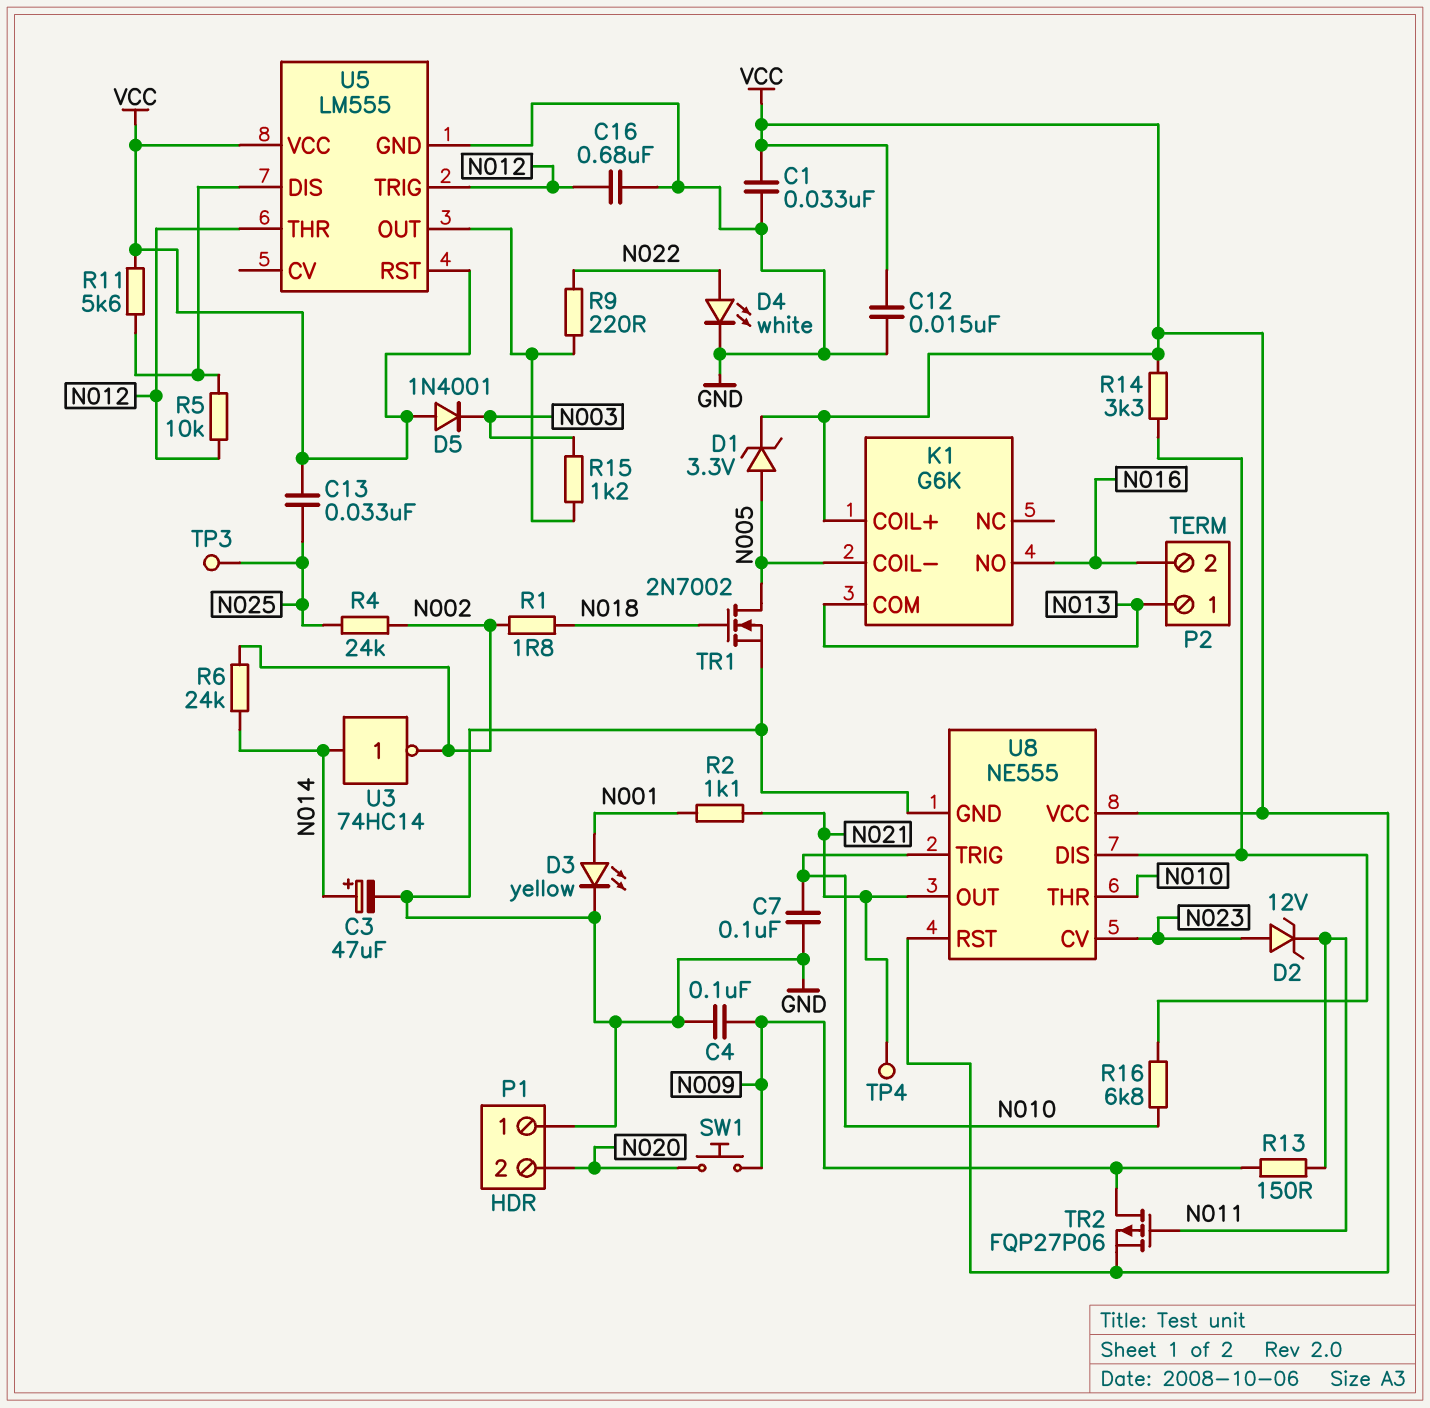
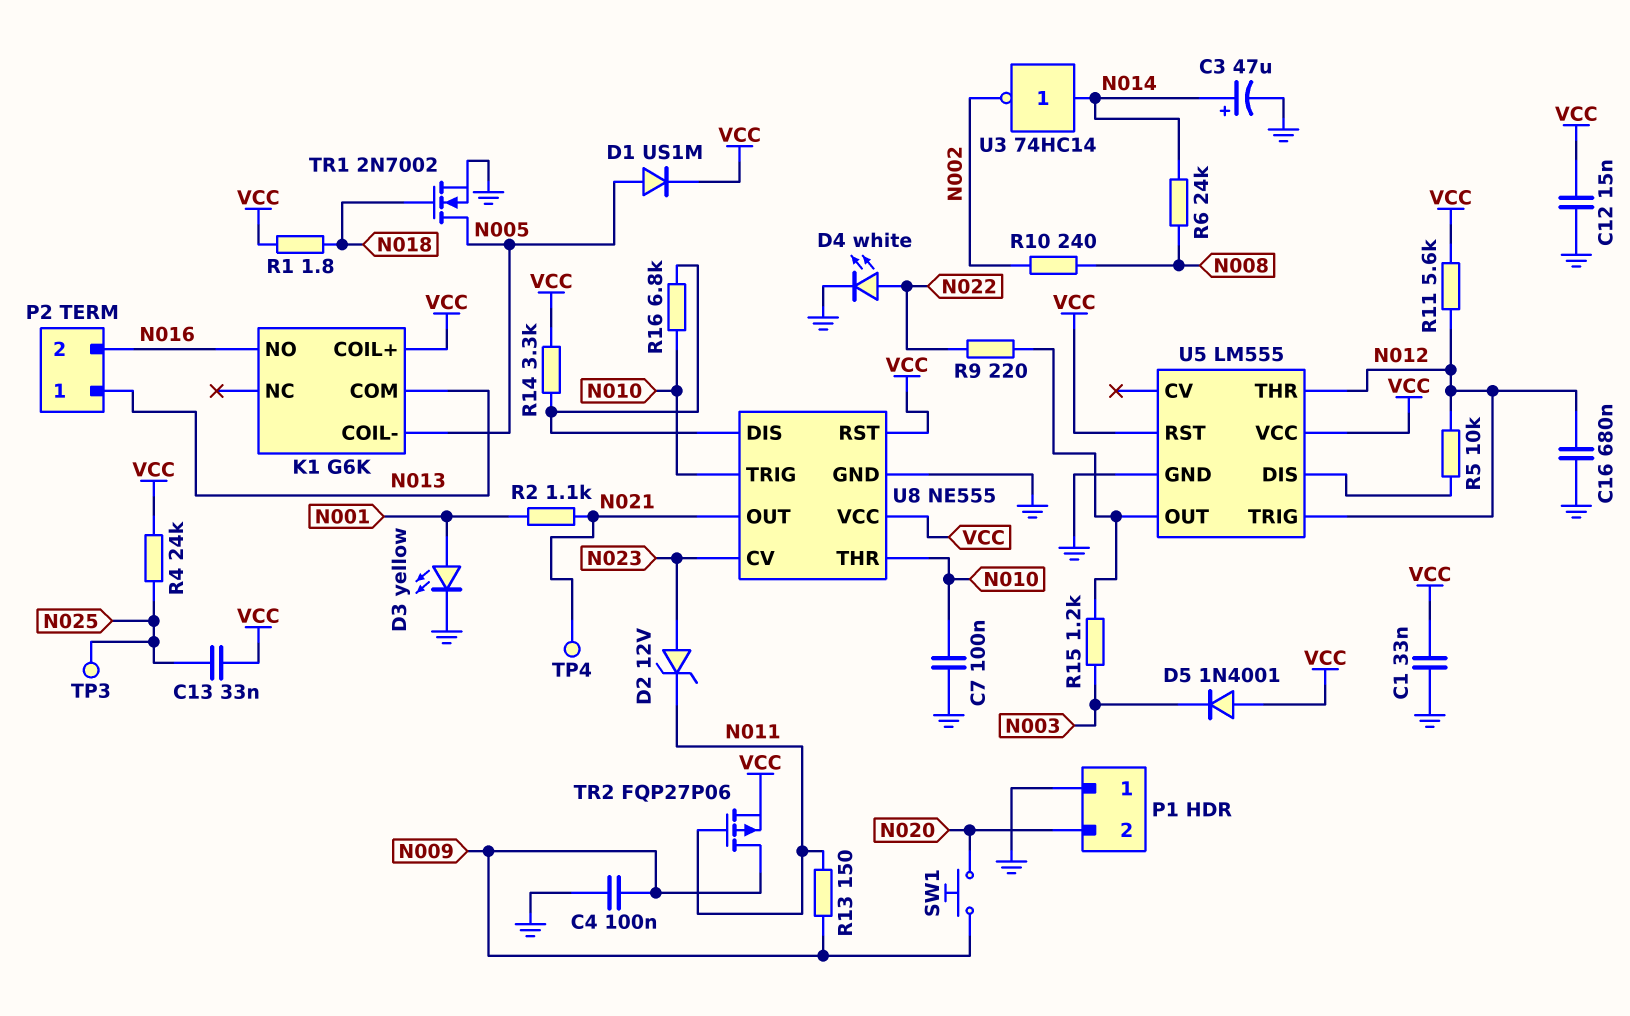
D1: zener 3.3V (A N005, K VCC) -> diode US1M (A N005, K VCC)
R1: 1.8 (N002, N018) -> 1.8 (N018, VCC)
R4: 24k (N002, N025) -> 24k (N025, VCC)
R6: 24k (N002, N014) -> 24k (N008, N014)
R10: none -> 240 (N002, N008)
R11: 5.6k (U5/DIS, VCC) -> 5.6k (N012, VCC)

